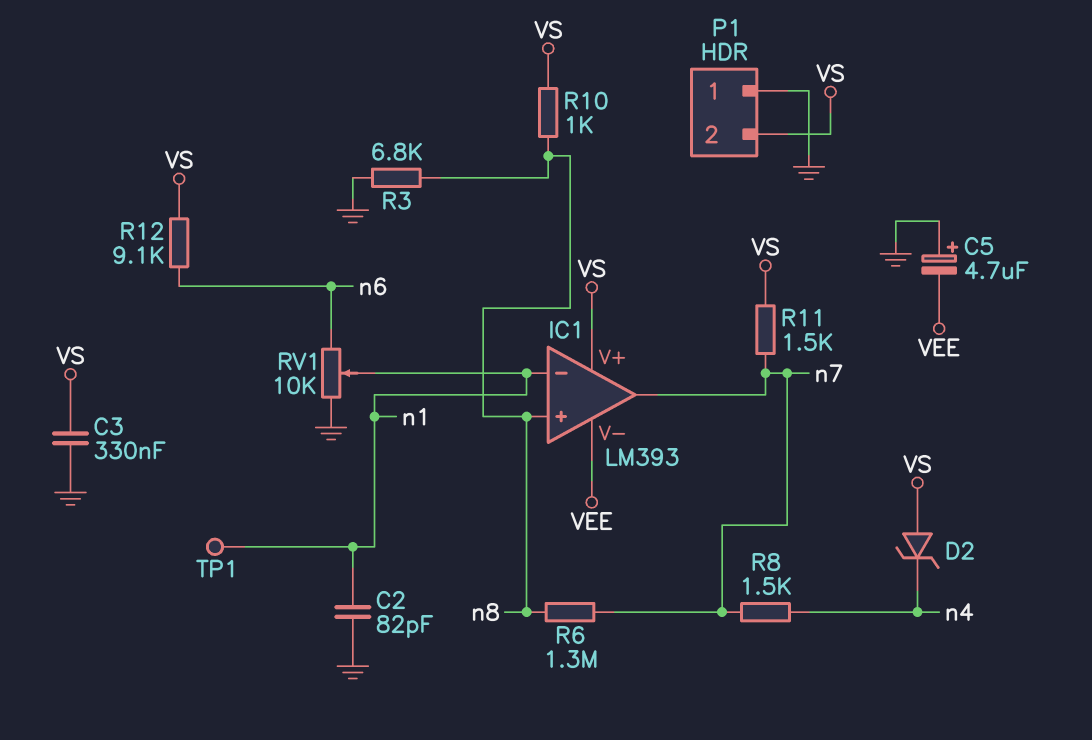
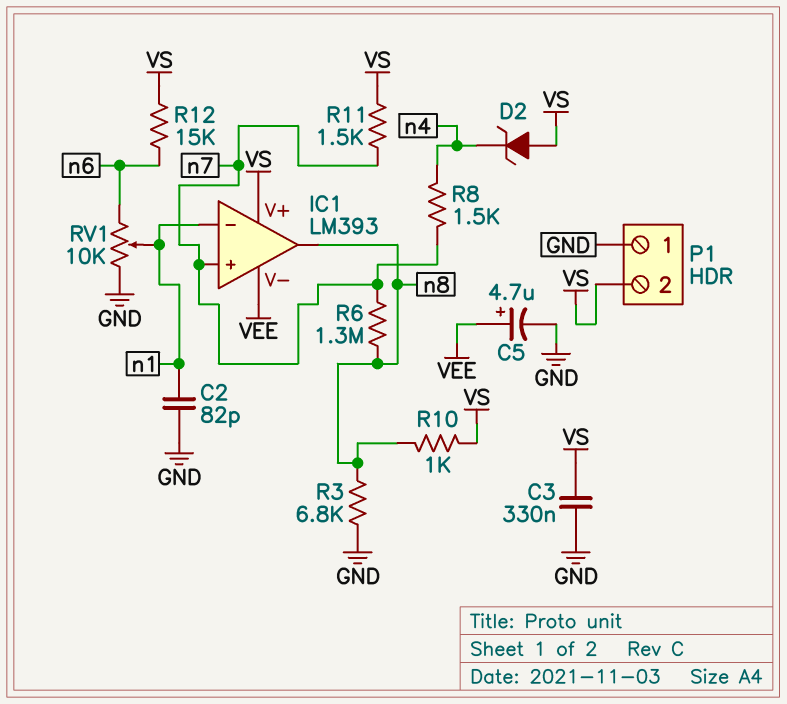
C5: 4.7uF (plus GND, minus VEE) -> 4.7uF (plus VEE, minus GND)
IC1 pin in+: n8 -> n7
IC1 pin out: n7 -> n8
R12: 9.1k (VS, n6) -> 15k (VS, n6)
TP1: test point (n1) -> none

